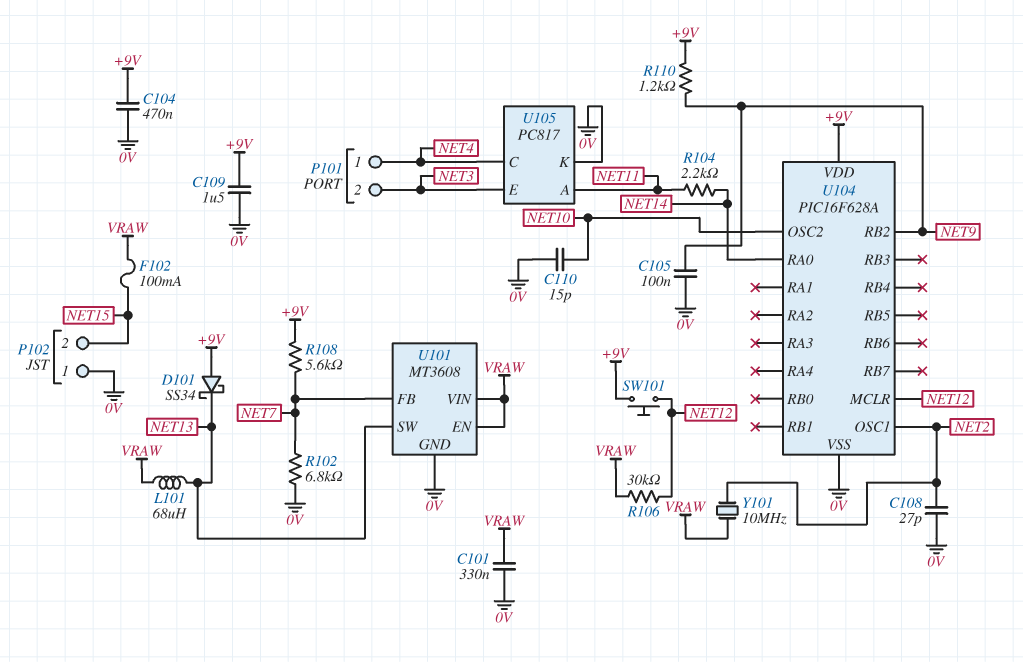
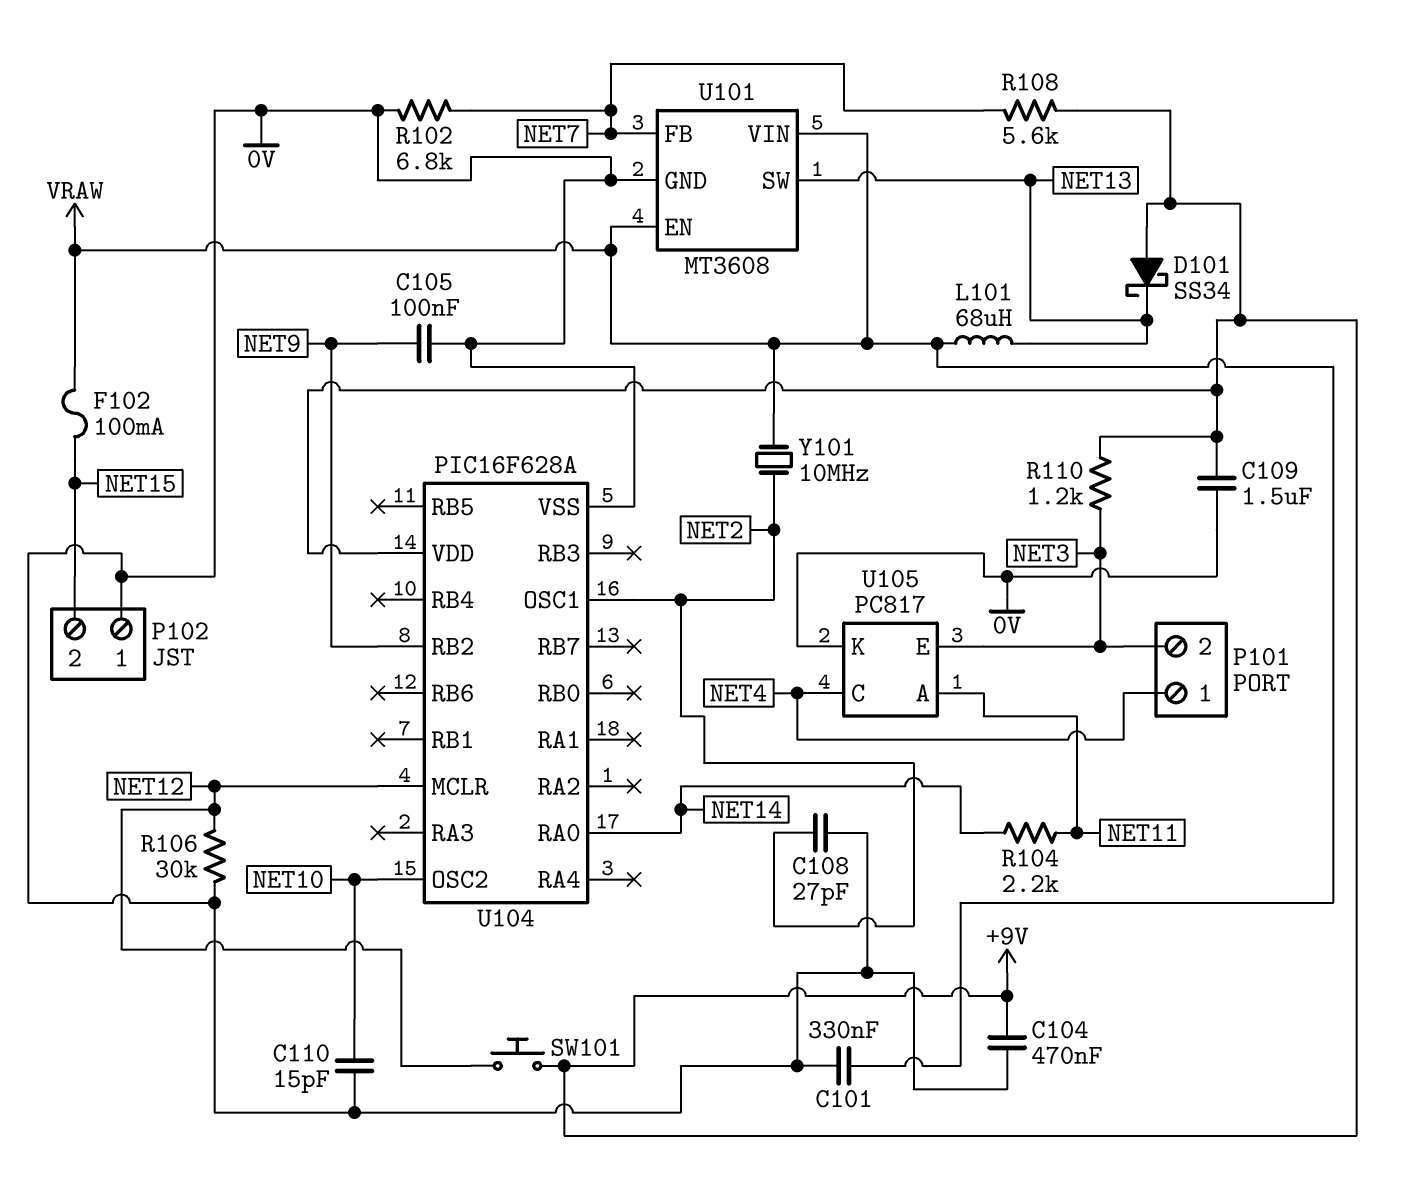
R106: 30k (NET12, VRAW) -> 30k (0V, NET12)
R110: 1.2k (+9V, NET9) -> 1.2k (+9V, NET3)

